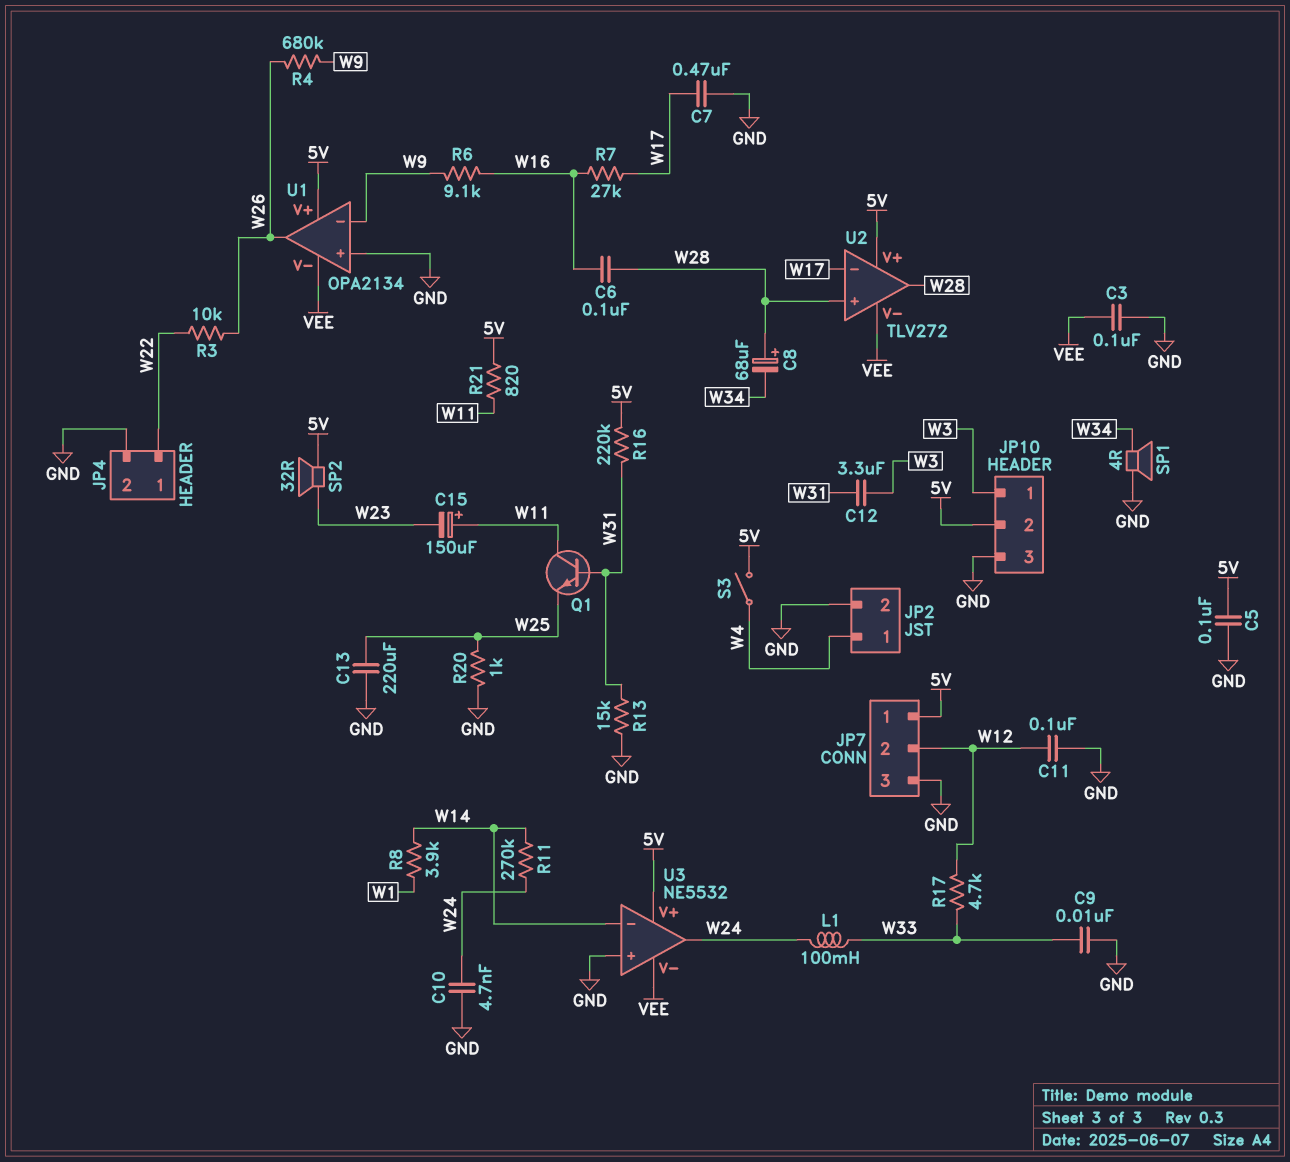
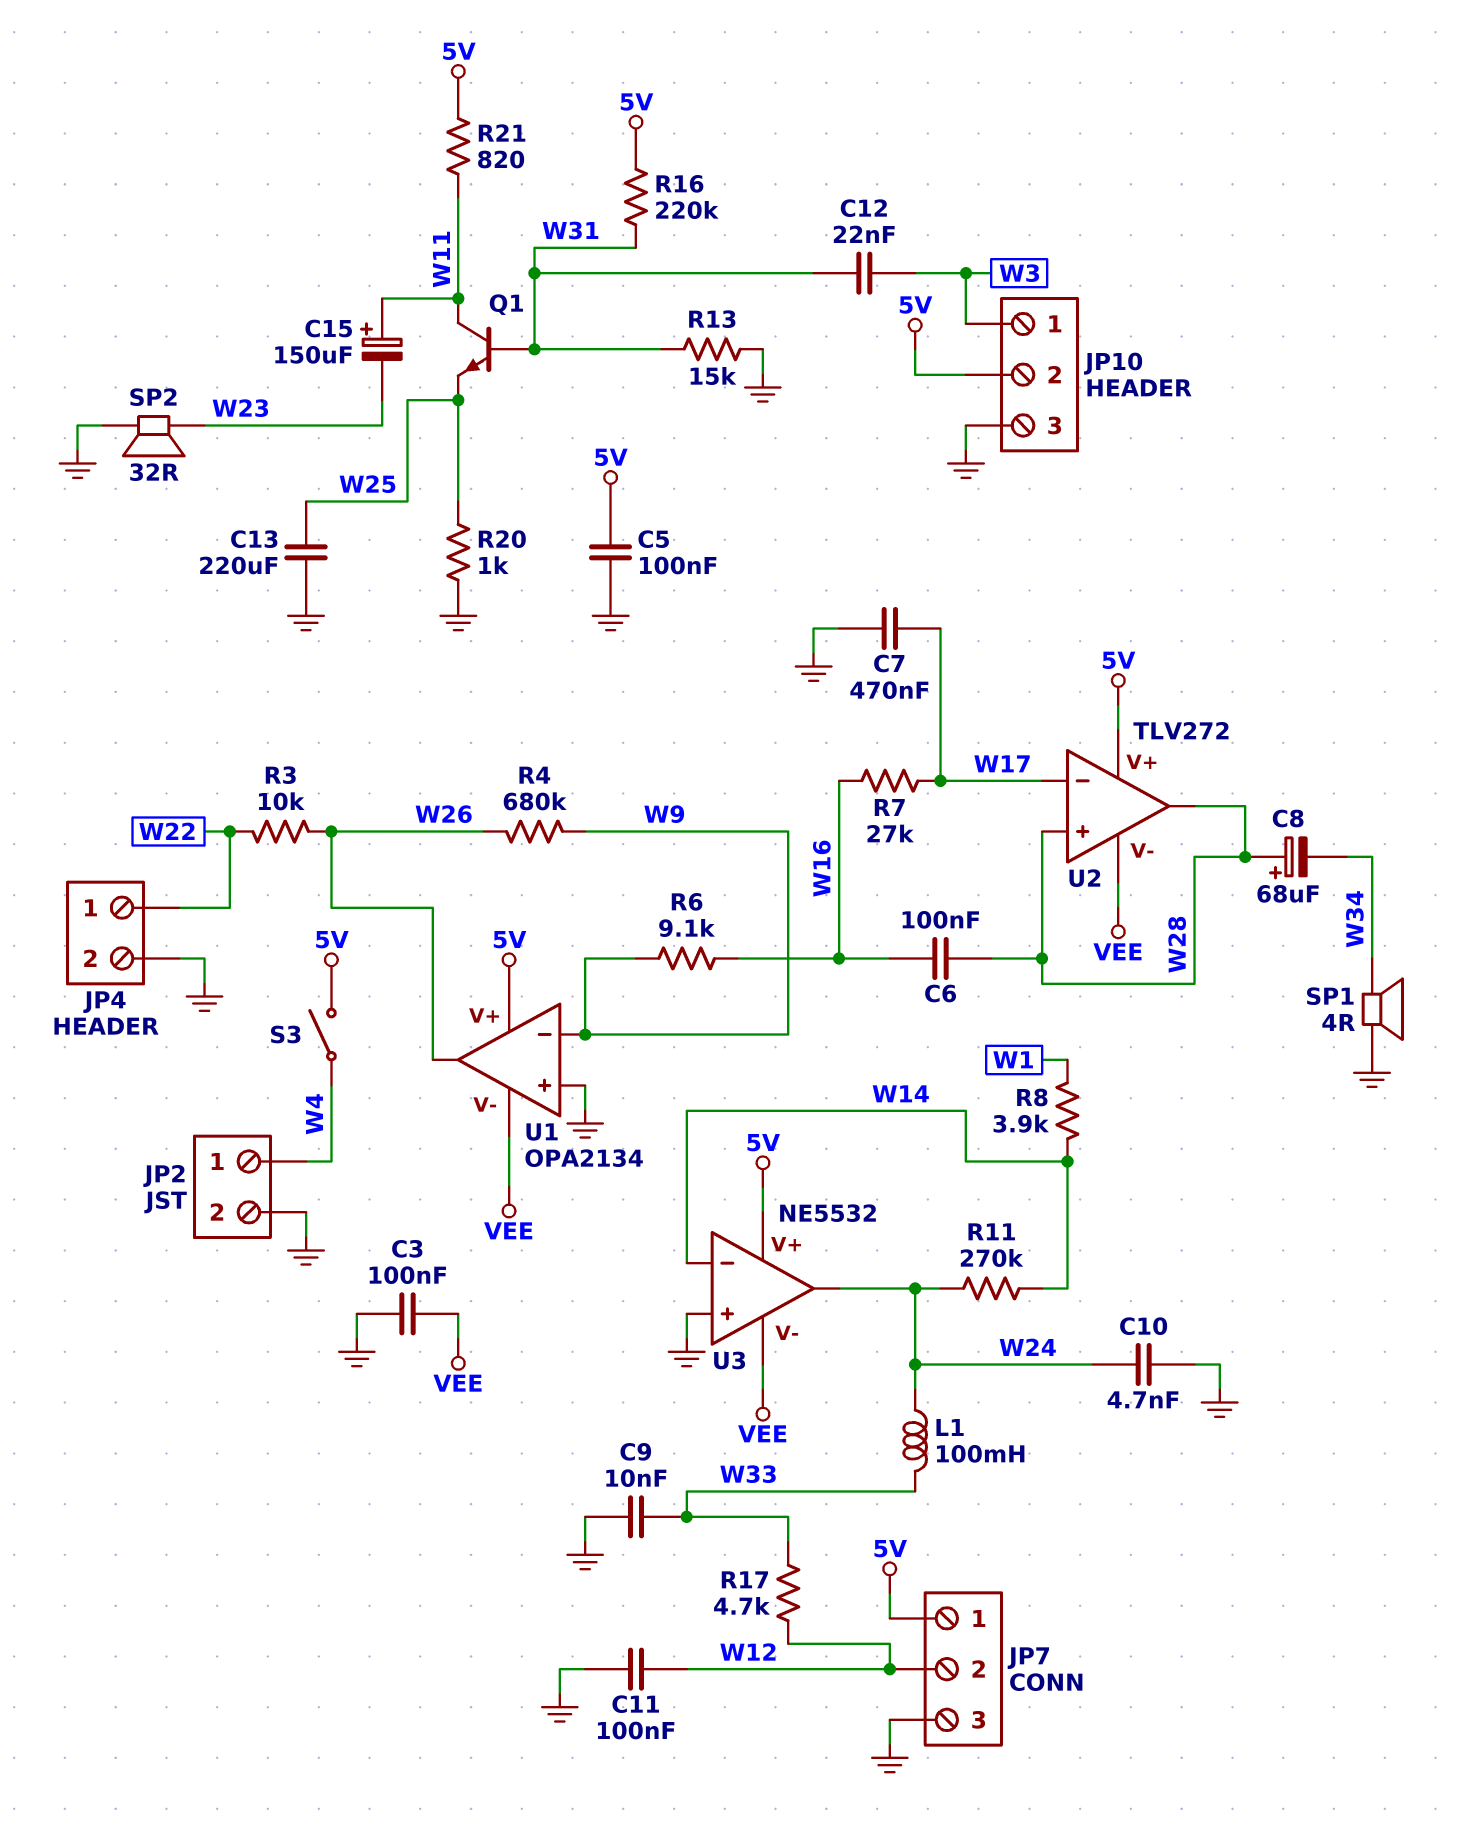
C12: 3.3uF (W3, W31) -> 22nF (W3, W31)
SP2: speaker 32R (5V, W23) -> speaker 32R (GND, W23)

